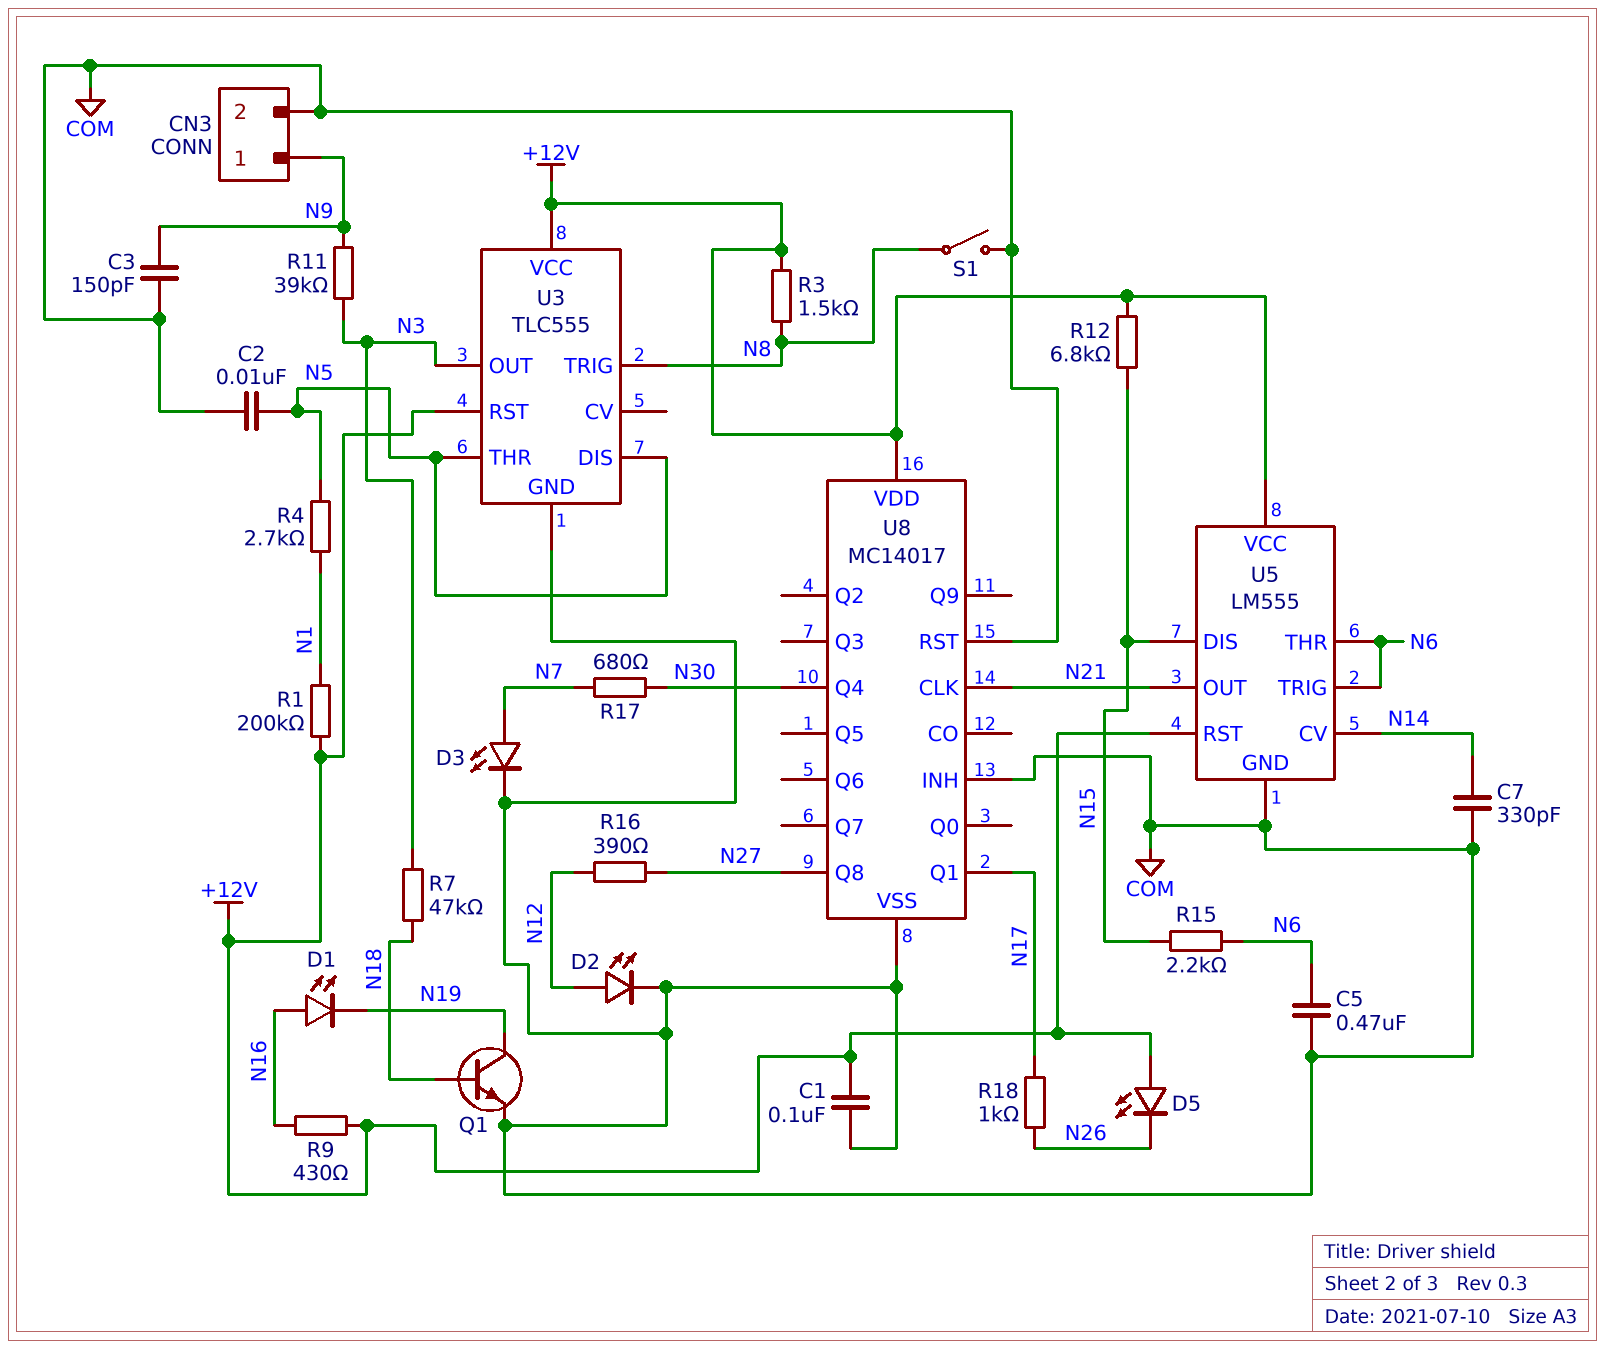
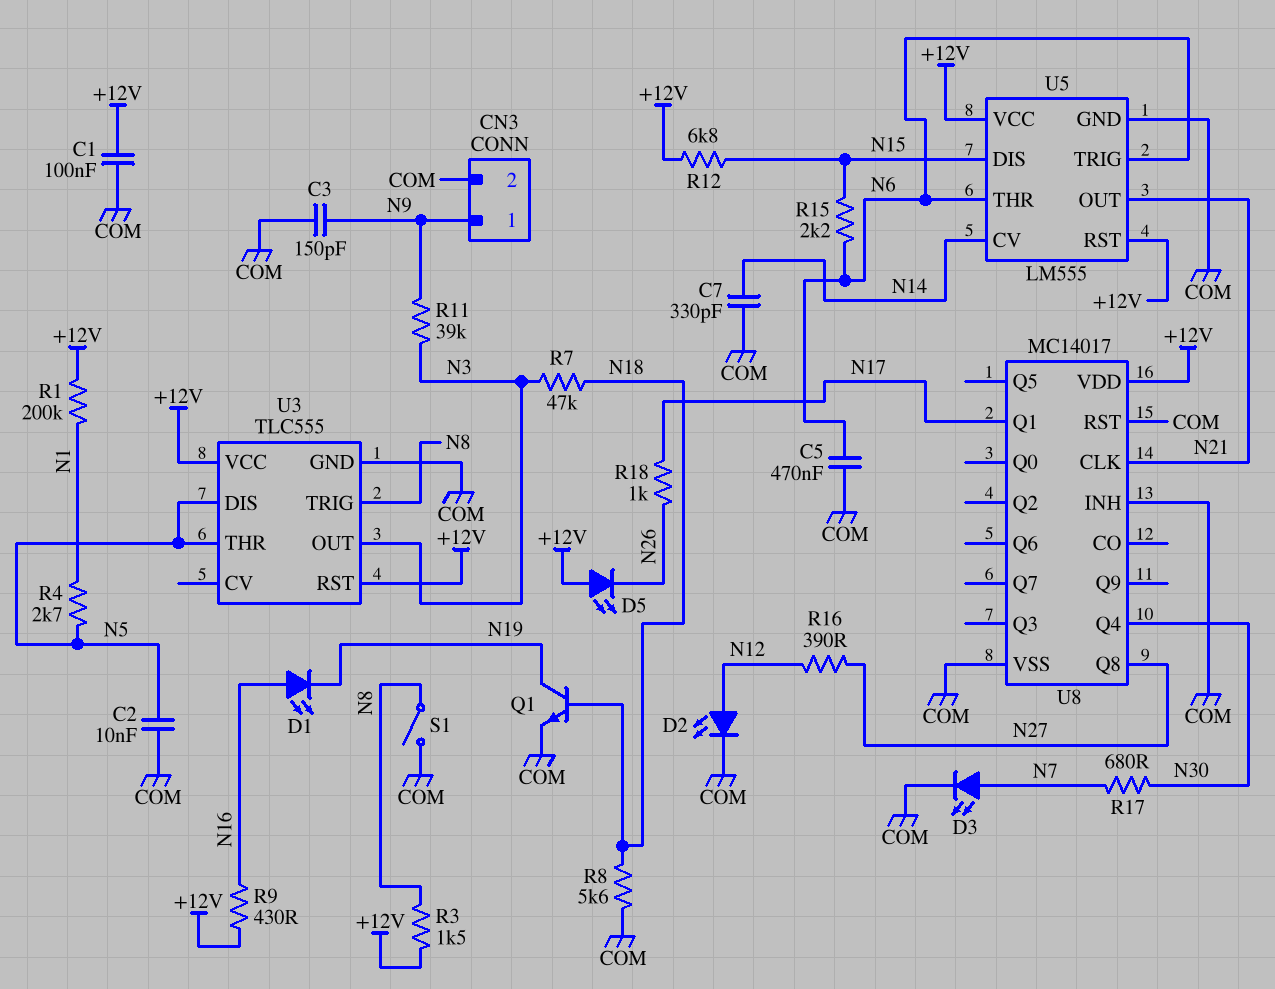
R8: none -> 5.6k (COM, N18)

